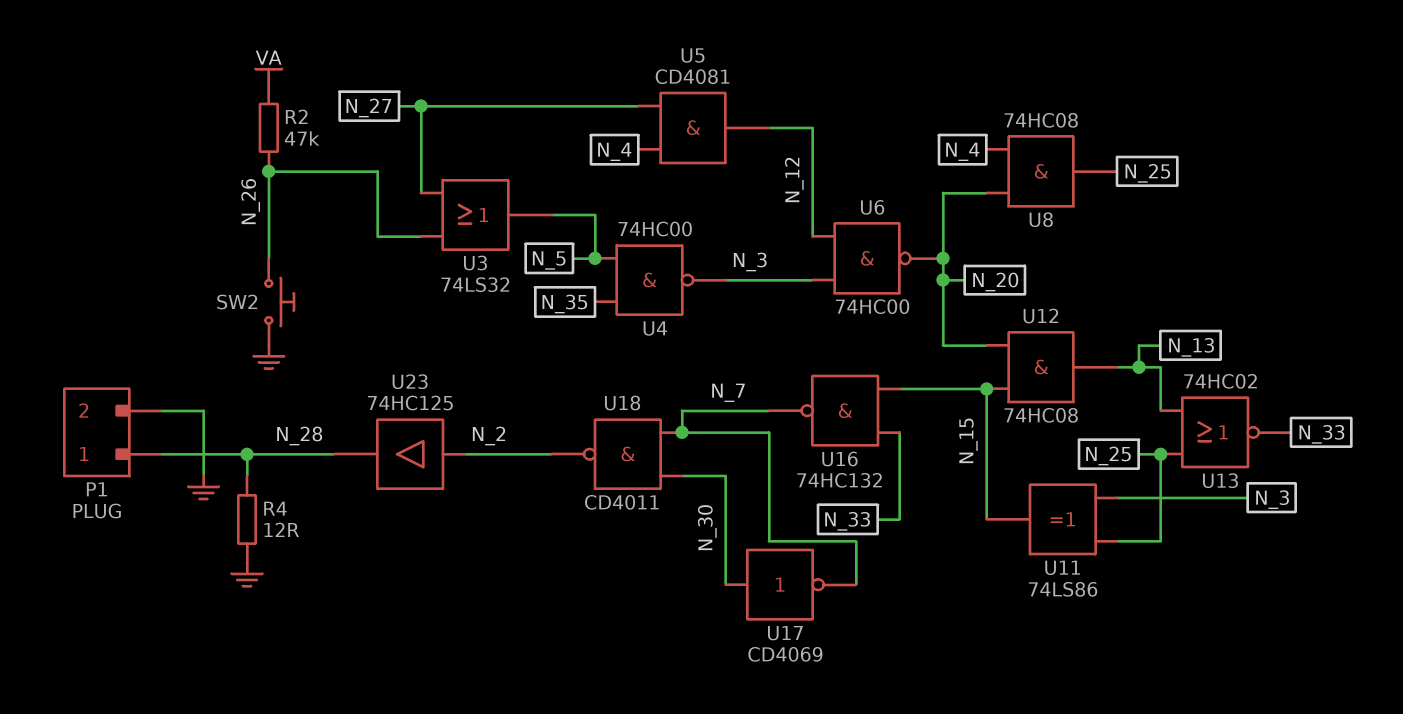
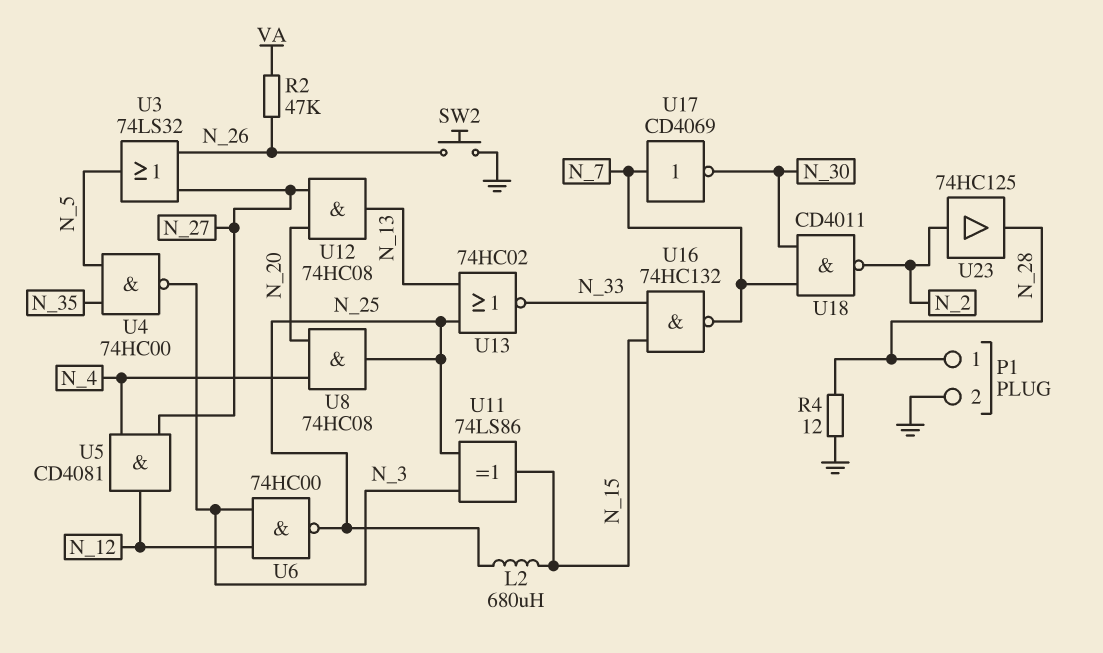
L2: none -> 680uH (N_15, N_25)
U6: NAND 74HC00 (in N_3, in N_12, out N_20) -> NAND 74HC00 (in N_3, in N_12, out N_25)
U12: AND 74HC08 (in N_15, in N_20, out N_13) -> AND 74HC08 (in N_20, in N_27, out N_13)
U17: NOT CD4069 (in N_30, out N_7) -> NOT CD4069 (in N_7, out N_30)

